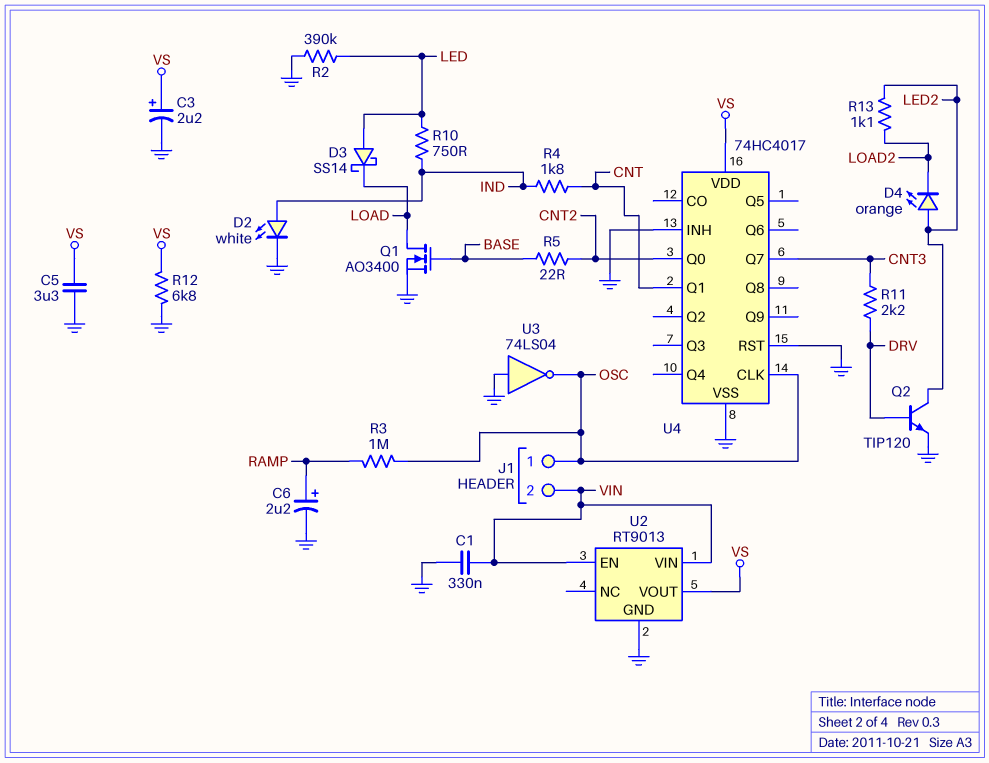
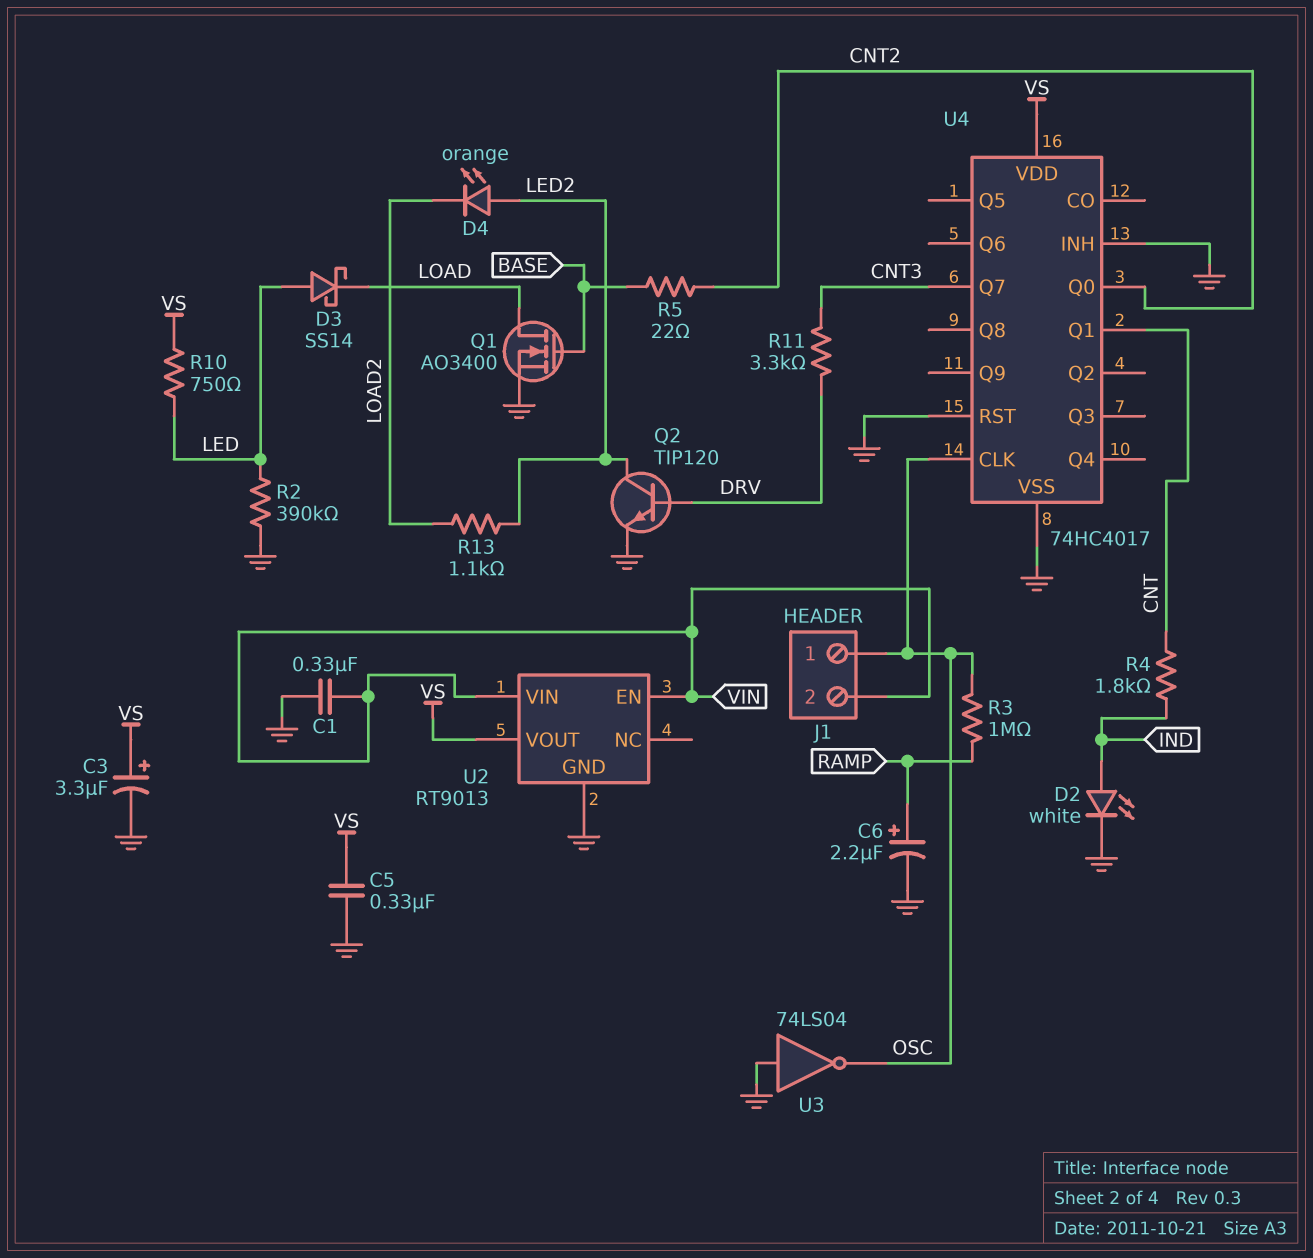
C3: 2.2uF (plus VS, minus GND) -> 3.3uF (plus VS, minus GND)
C5: 3.3uF (GND, VS) -> 330nF (GND, VS)
R10: 750 (IND, LED) -> 750 (LED, VS)
R11: 2.2k (CNT3, DRV) -> 3.3k (CNT3, DRV)
R12: 6.8k (GND, VS) -> none

